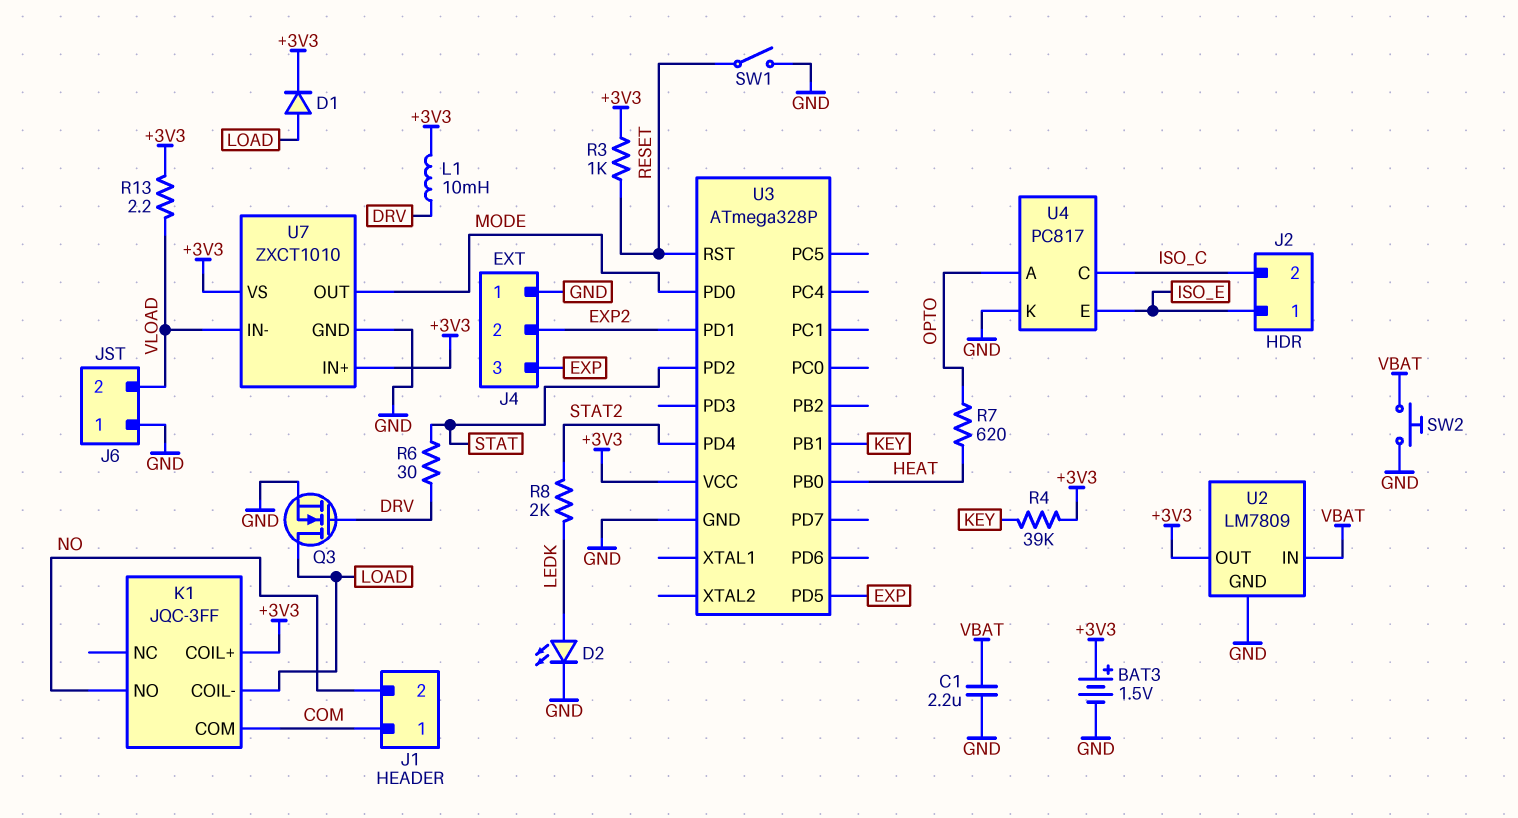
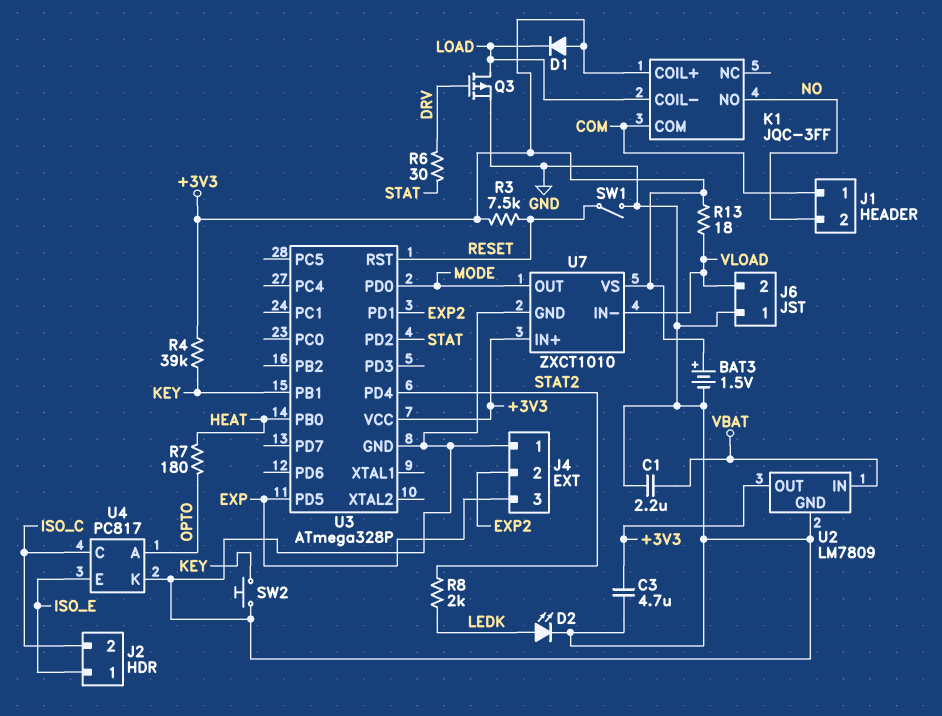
C3: none -> 4.7uF (+3V3, GND)
D1: diode (A LOAD, K +3V3) -> diode (A +3V3, K LOAD)
L1: 10mH (+3V3, DRV) -> none
Q3: NMOS (G DRV, D LOAD, S GND) -> PMOS (G DRV, D LOAD, S GND)
R3: 1k (+3V3, RESET) -> 7.5k (+3V3, RESET)
R7: 620 (HEAT, OPTO) -> 180 (HEAT, OPTO)
R13: 2.2 (+3V3, VLOAD) -> 18 (+3V3, VLOAD)
SW2: button (GND, VBAT) -> button (GND, KEY)

